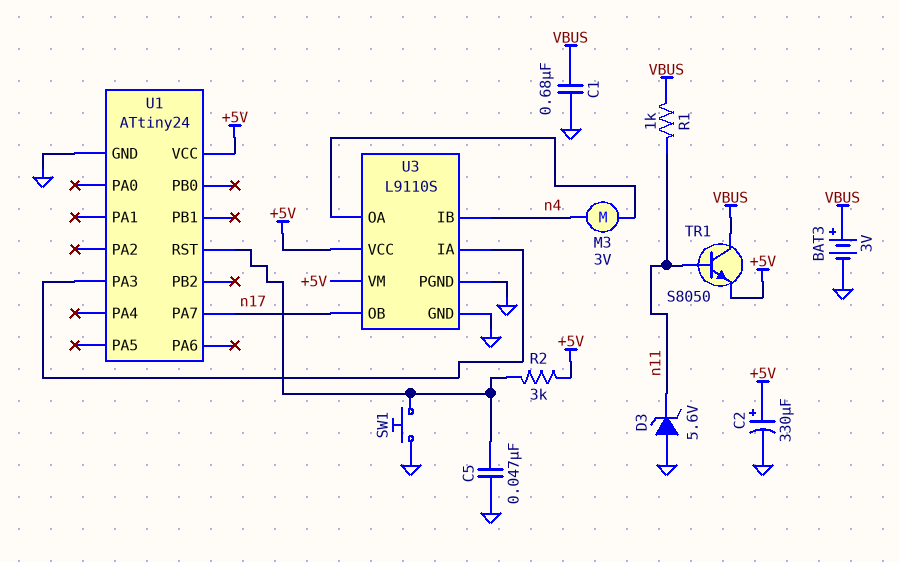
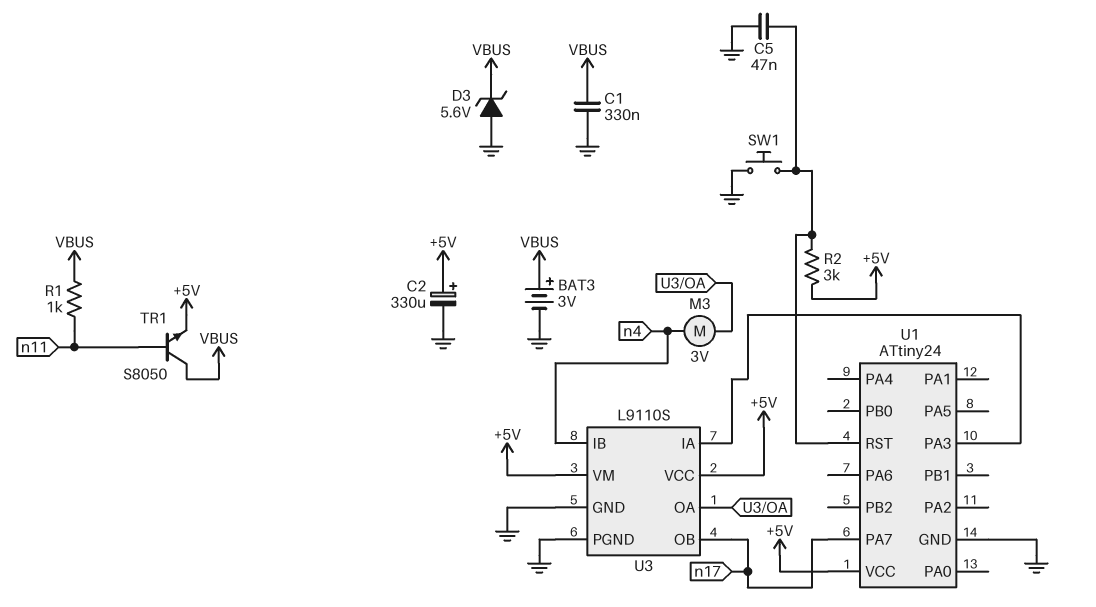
C1: 680nF (GND, VBUS) -> 330nF (GND, VBUS)
D3: zener 5.6V (A GND, K n11) -> zener 5.6V (A GND, K VBUS)

